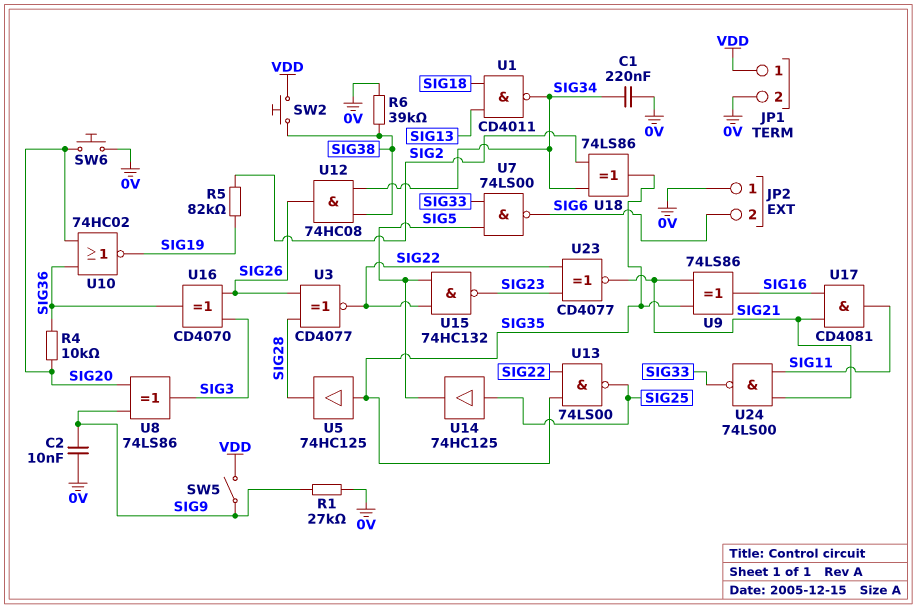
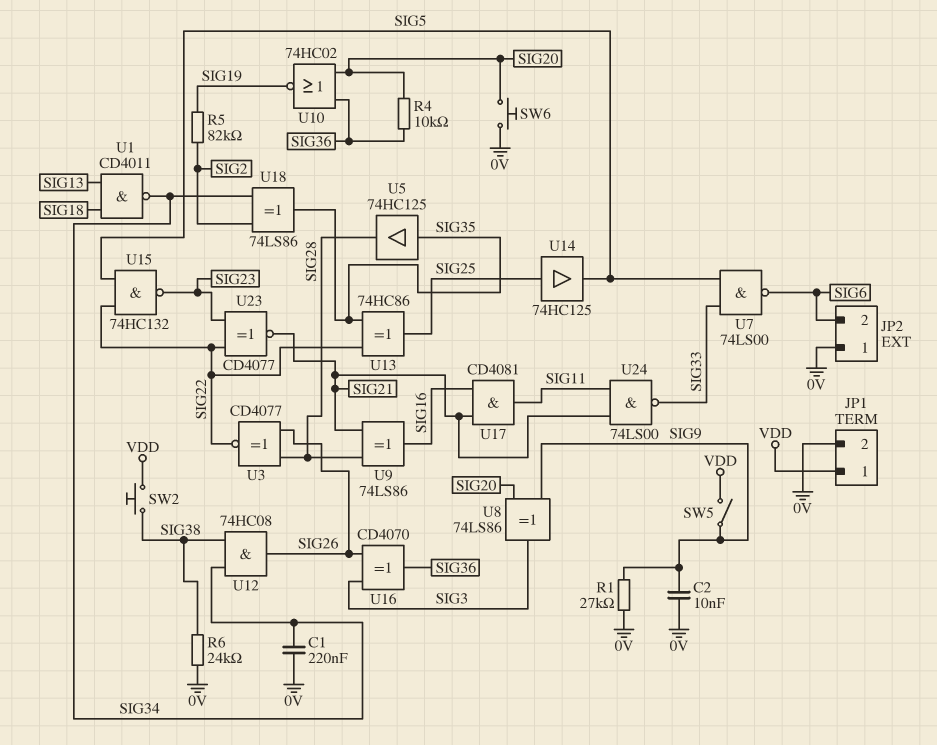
R6: 39k (0V, SIG38) -> 24k (0V, SIG38)
U9: XOR 74LS86 (in SIG21, in SIG35, out SIG16) -> XOR 74LS86 (in SIG21, in SIG28, out SIG16)
U13: NAND 74LS00 (in SIG22, in SIG35, out SIG25) -> XOR 74HC86 (in SIG22, in SIG35, out SIG25)

